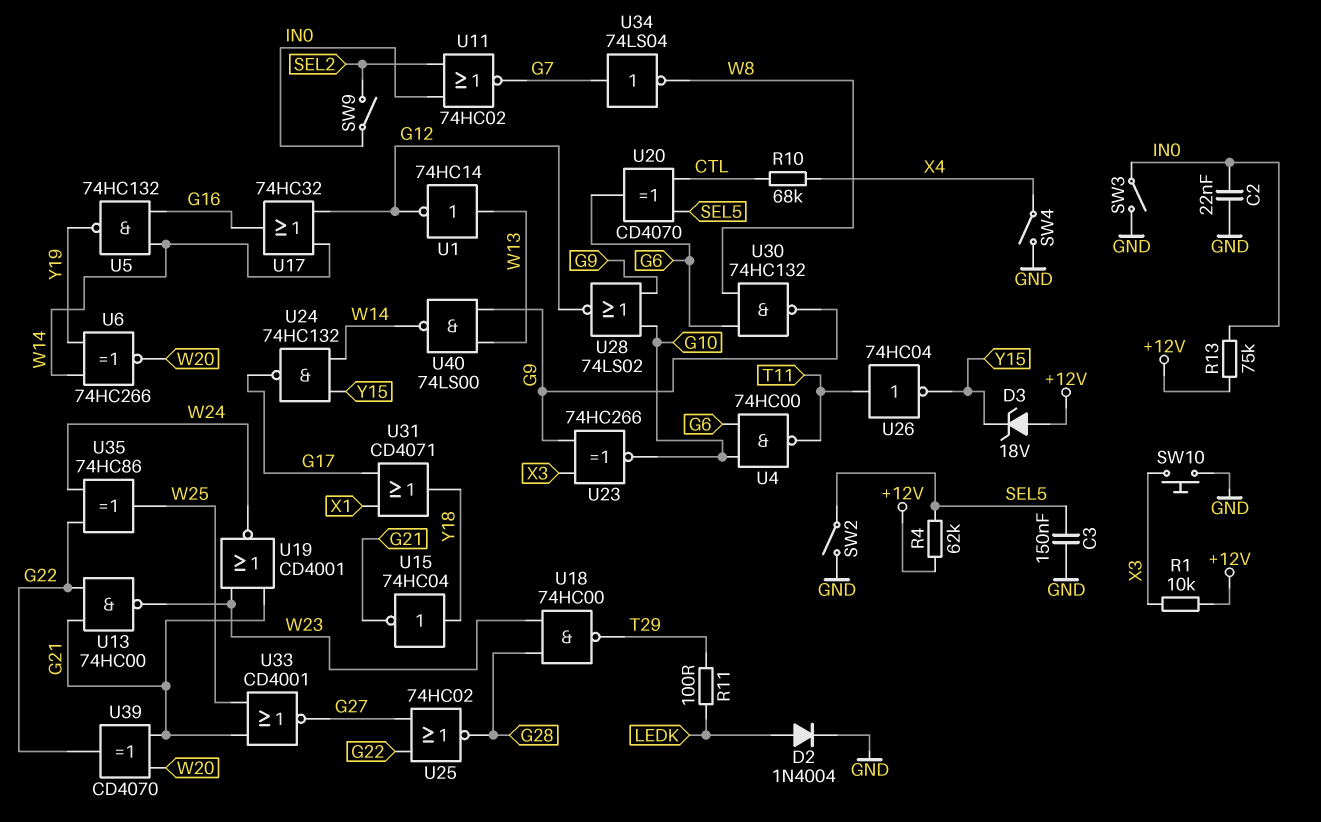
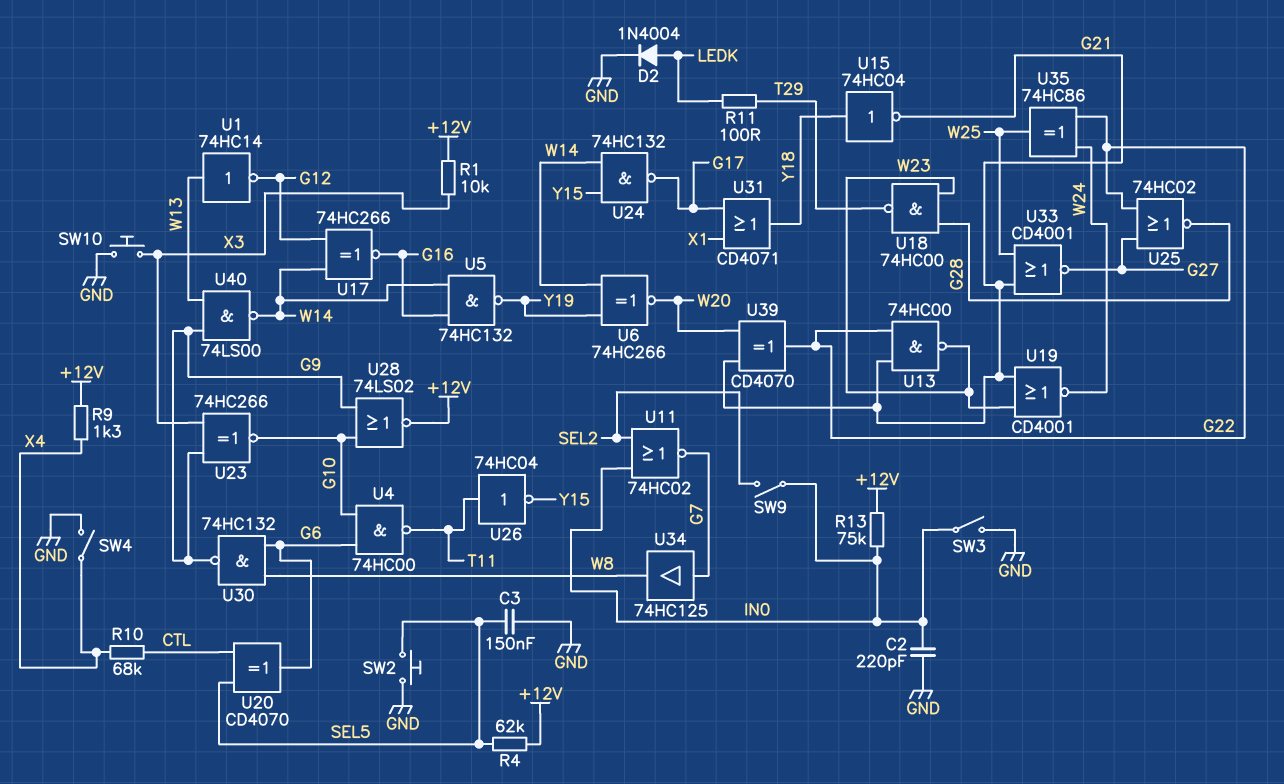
C2: 22nF (GND, IN0) -> 220pF (GND, IN0)
D3: zener 18V (A +12V, K Y15) -> none
R9: none -> 1.3k (+12V, X4)
SW2: switch (GND, SEL5) -> button (GND, SEL5)
U17: OR 74HC32 (in G12, in W14, out G16) -> XNOR 74HC266 (in G12, in W14, out G16)
U28: NOR 74LS02 (in G9, in G10, out G12) -> NOR 74LS02 (in G9, in G10, out +12V)
U34: NOT 74LS04 (in G7, out W8) -> buffer 74HC125 (in G7, out W8)

